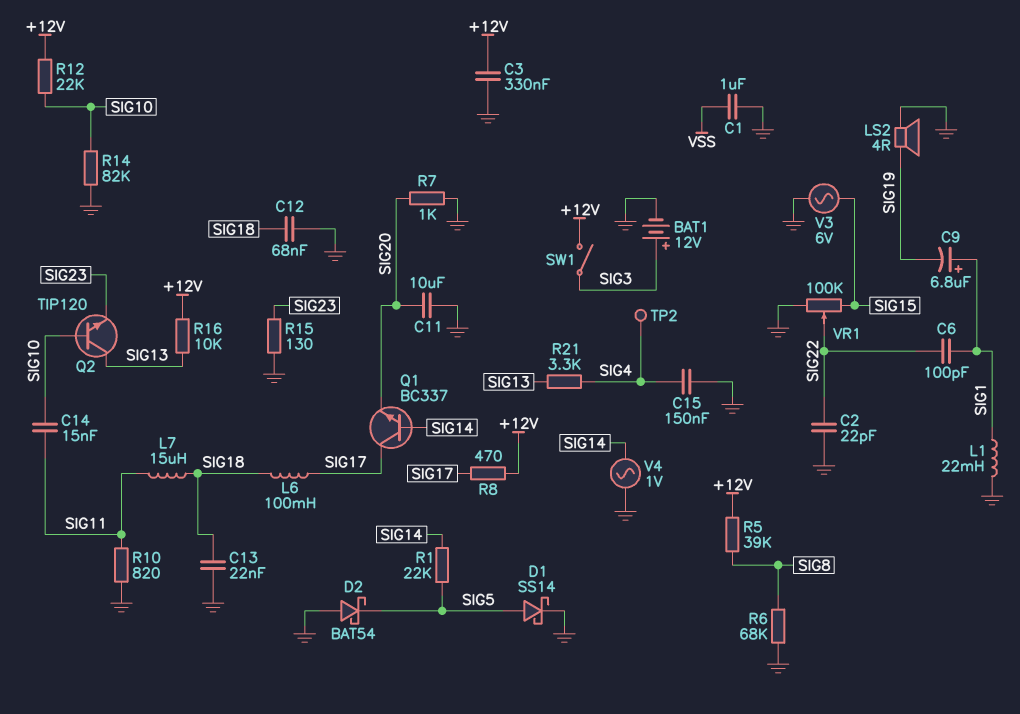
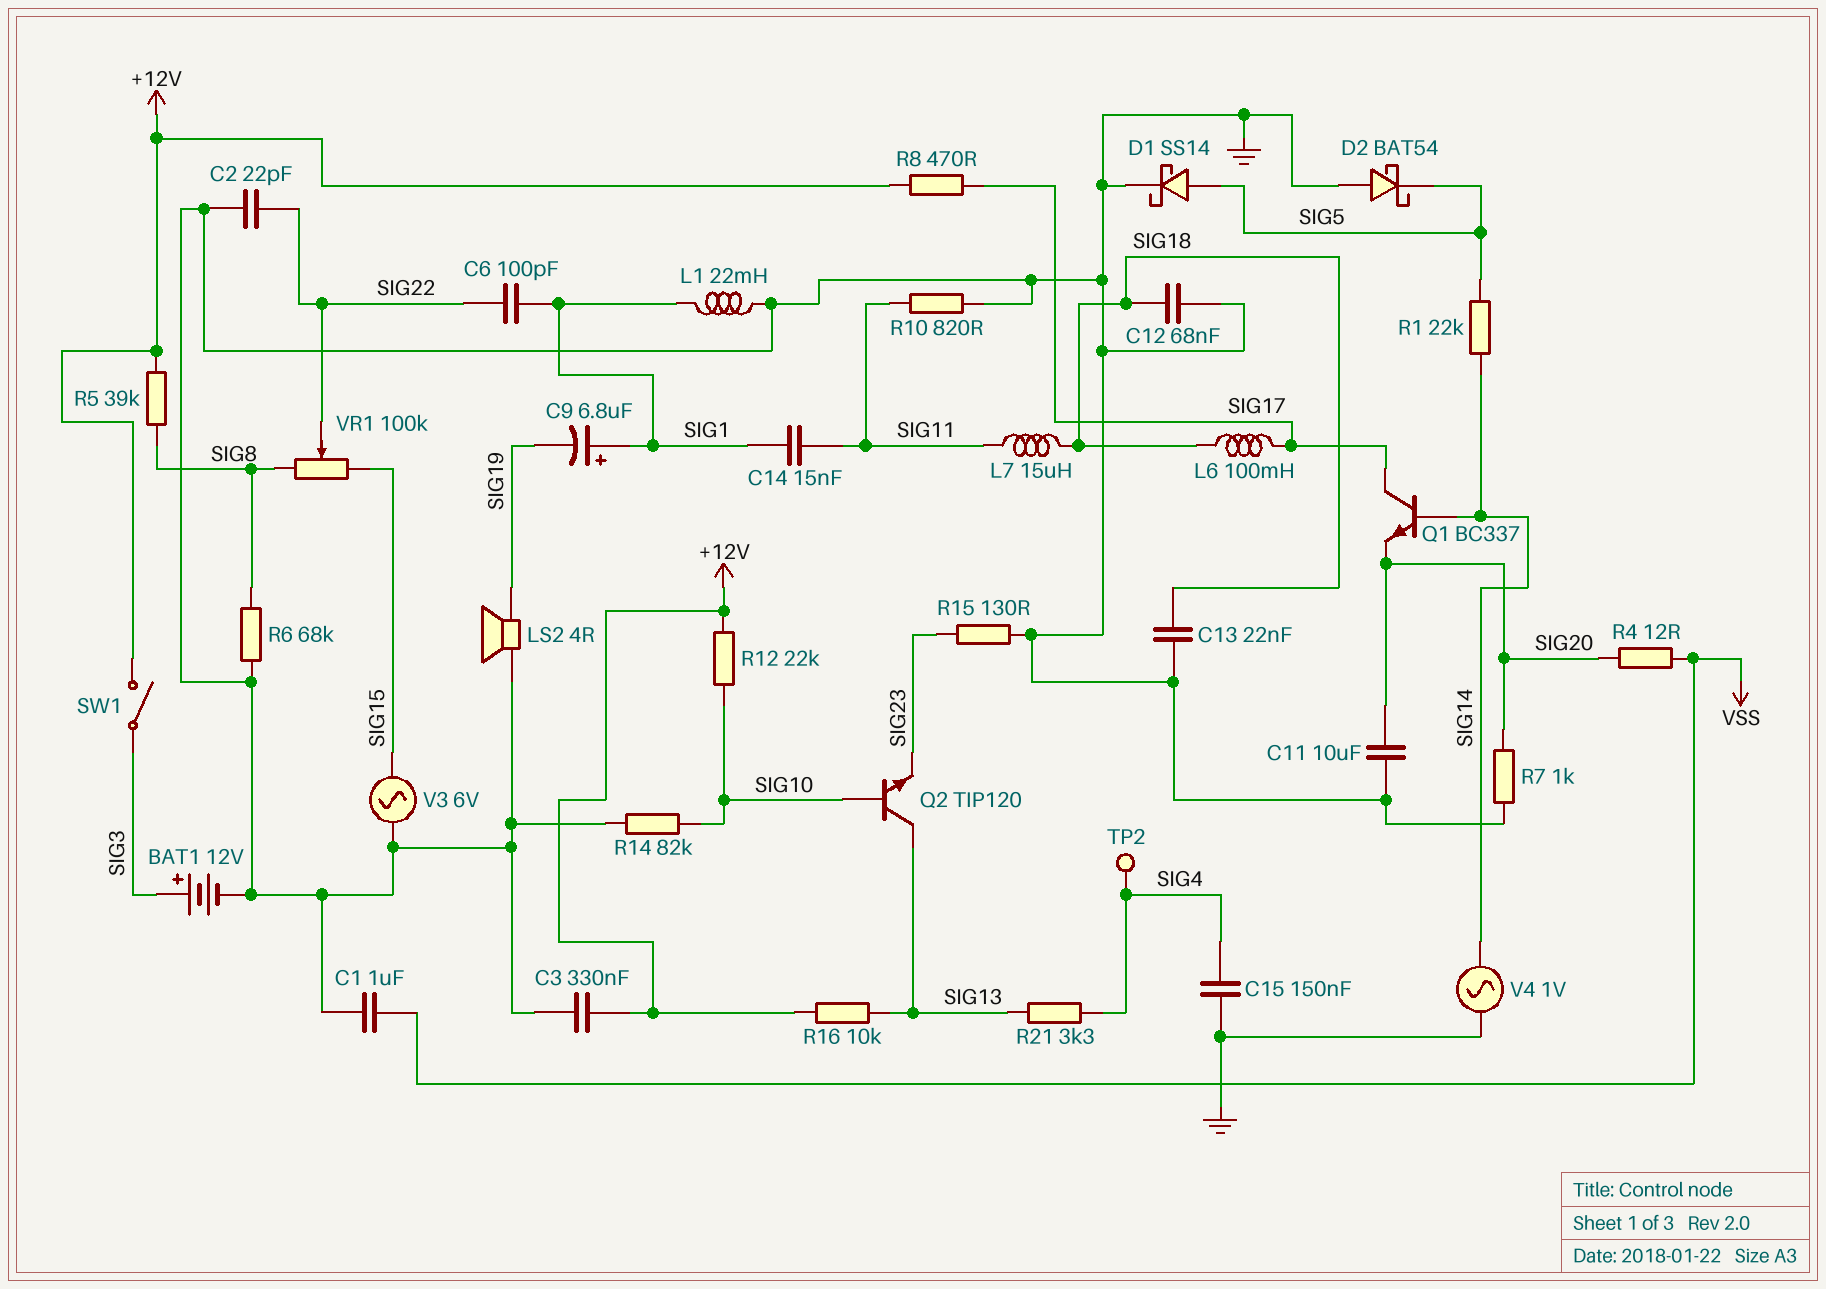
C14: 15nF (SIG10, SIG11) -> 15nF (SIG1, SIG11)
R4: none -> 12 (SIG20, VSS)
VR1: 100k (GND, SIG15, wiper SIG22) -> 100k (SIG8, SIG15, wiper SIG22)

